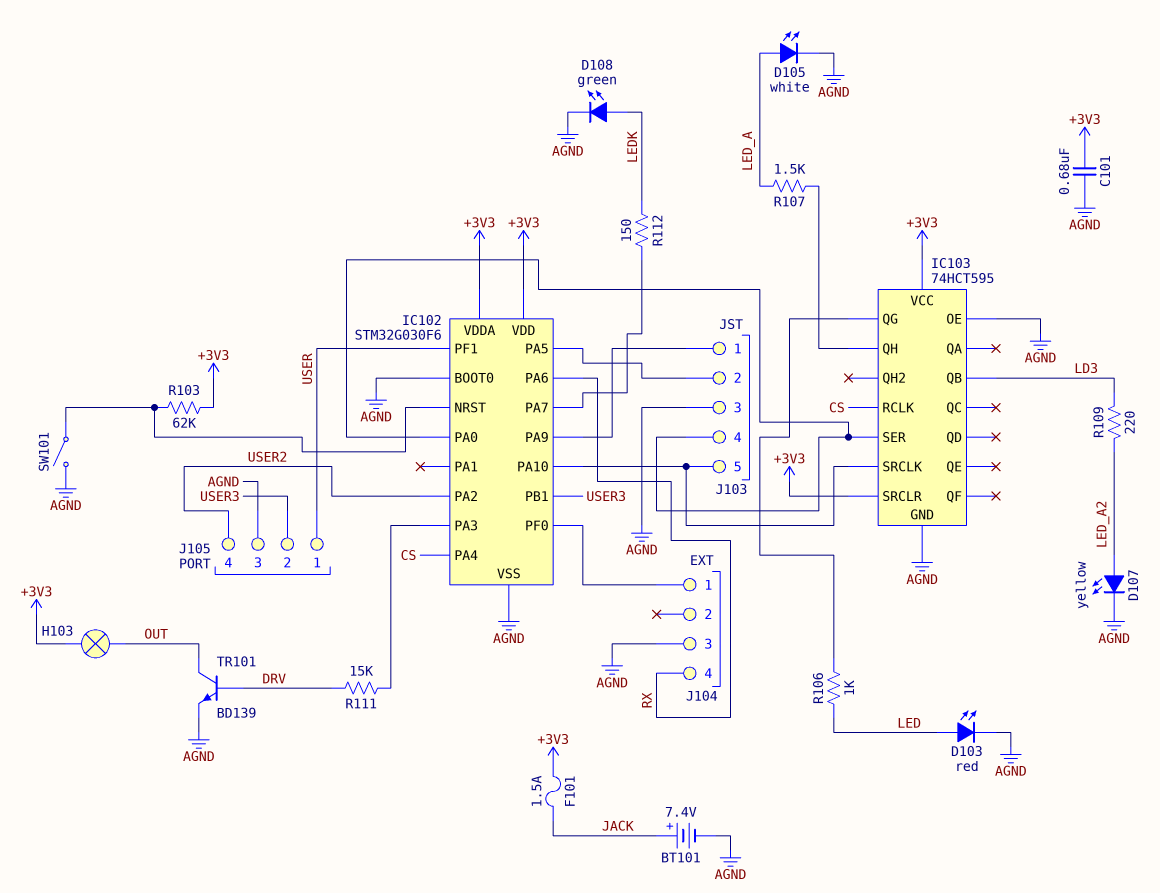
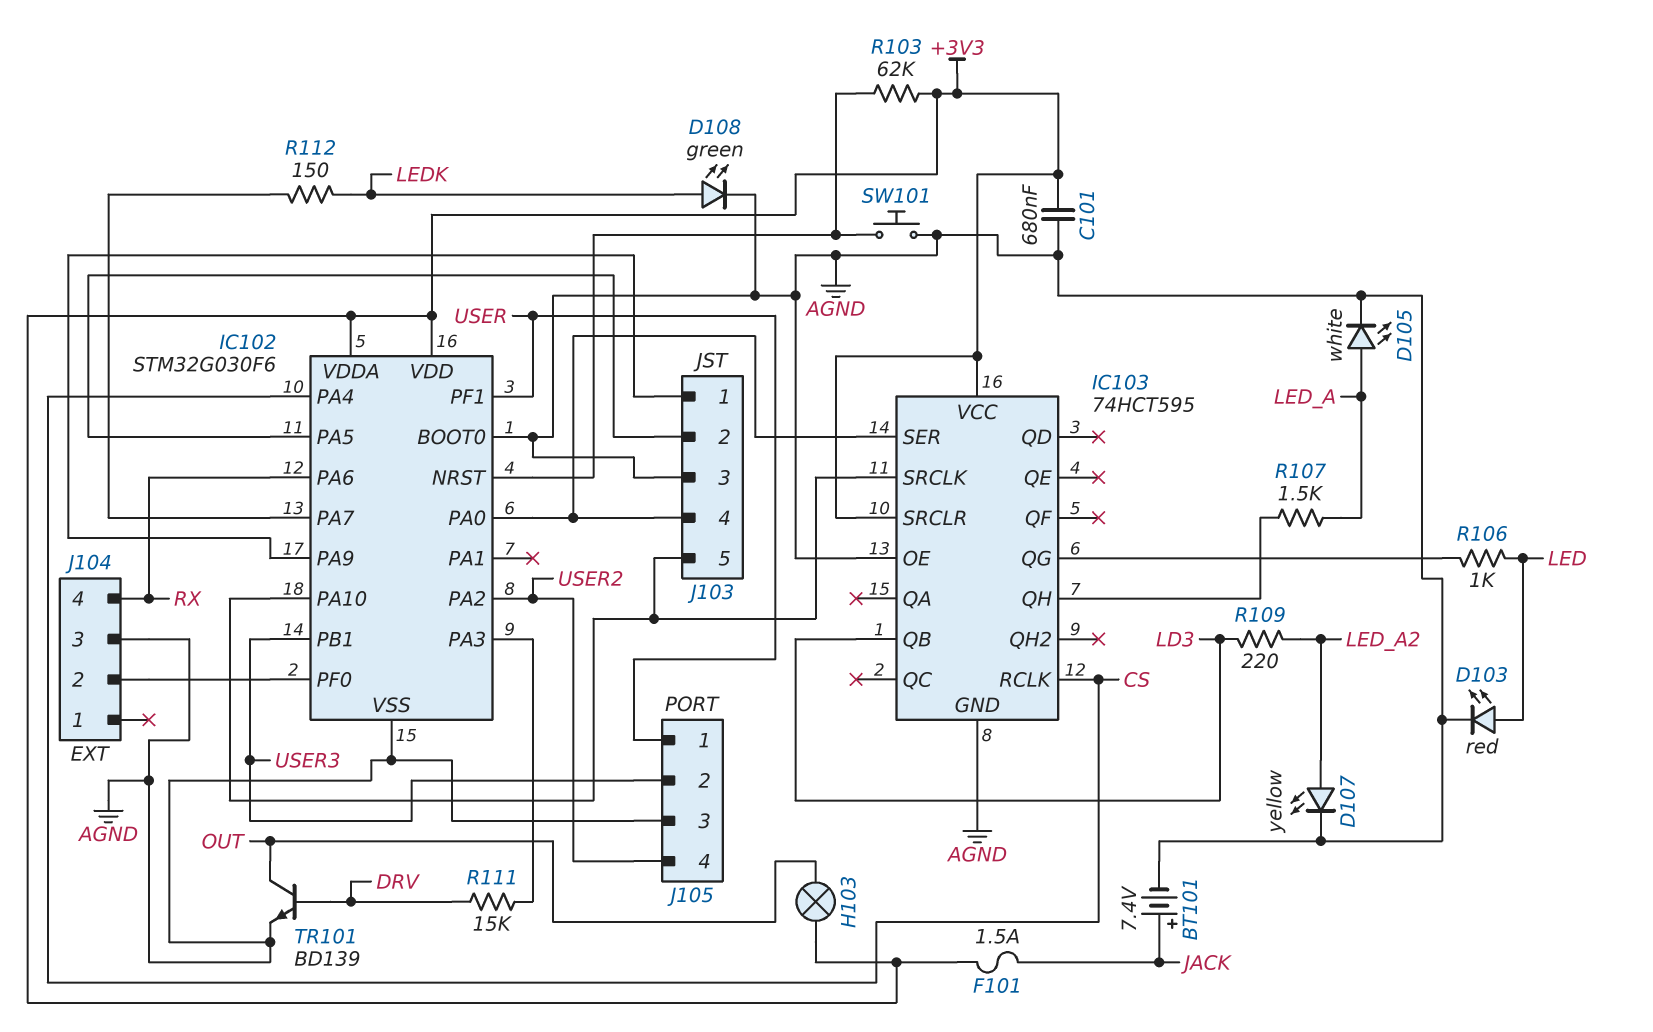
J104 pin 1: IC102/PF0 -> none
J104 pin 2: none -> IC102/PF0
SW101: switch (AGND, IC102/NRST) -> button (AGND, IC102/NRST)

